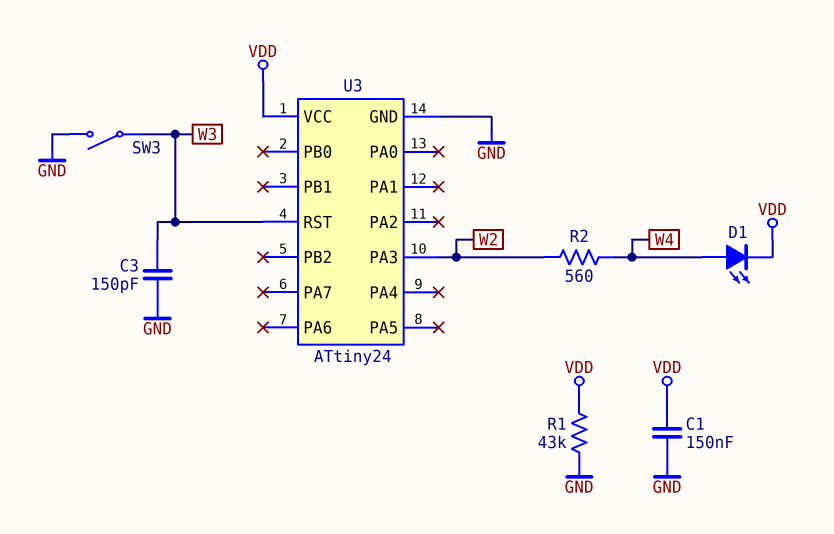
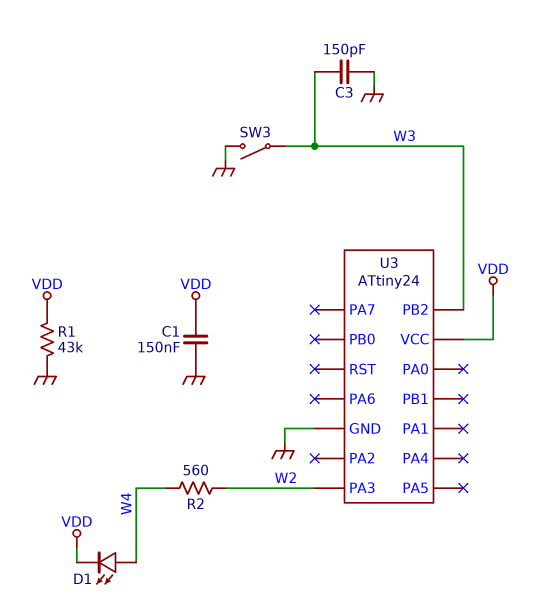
U3 pin PB2: none -> W3
U3 pin RST: W3 -> none

